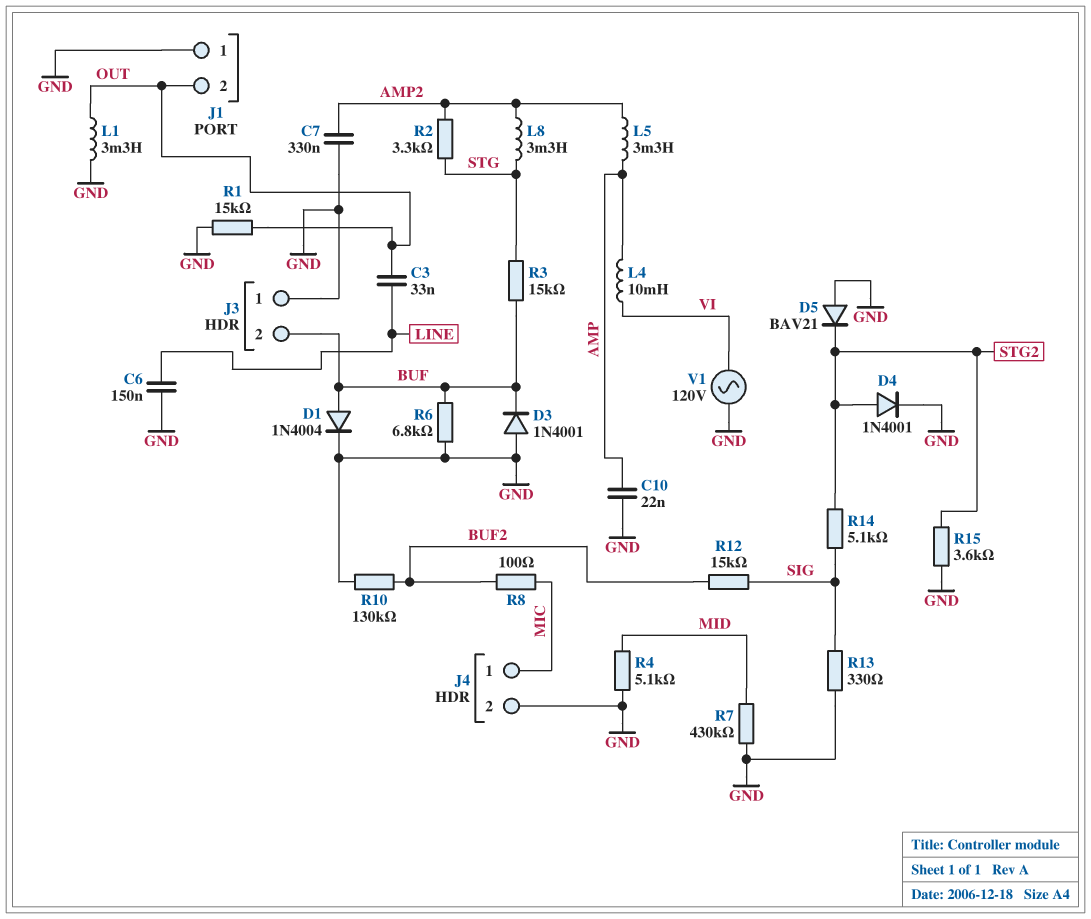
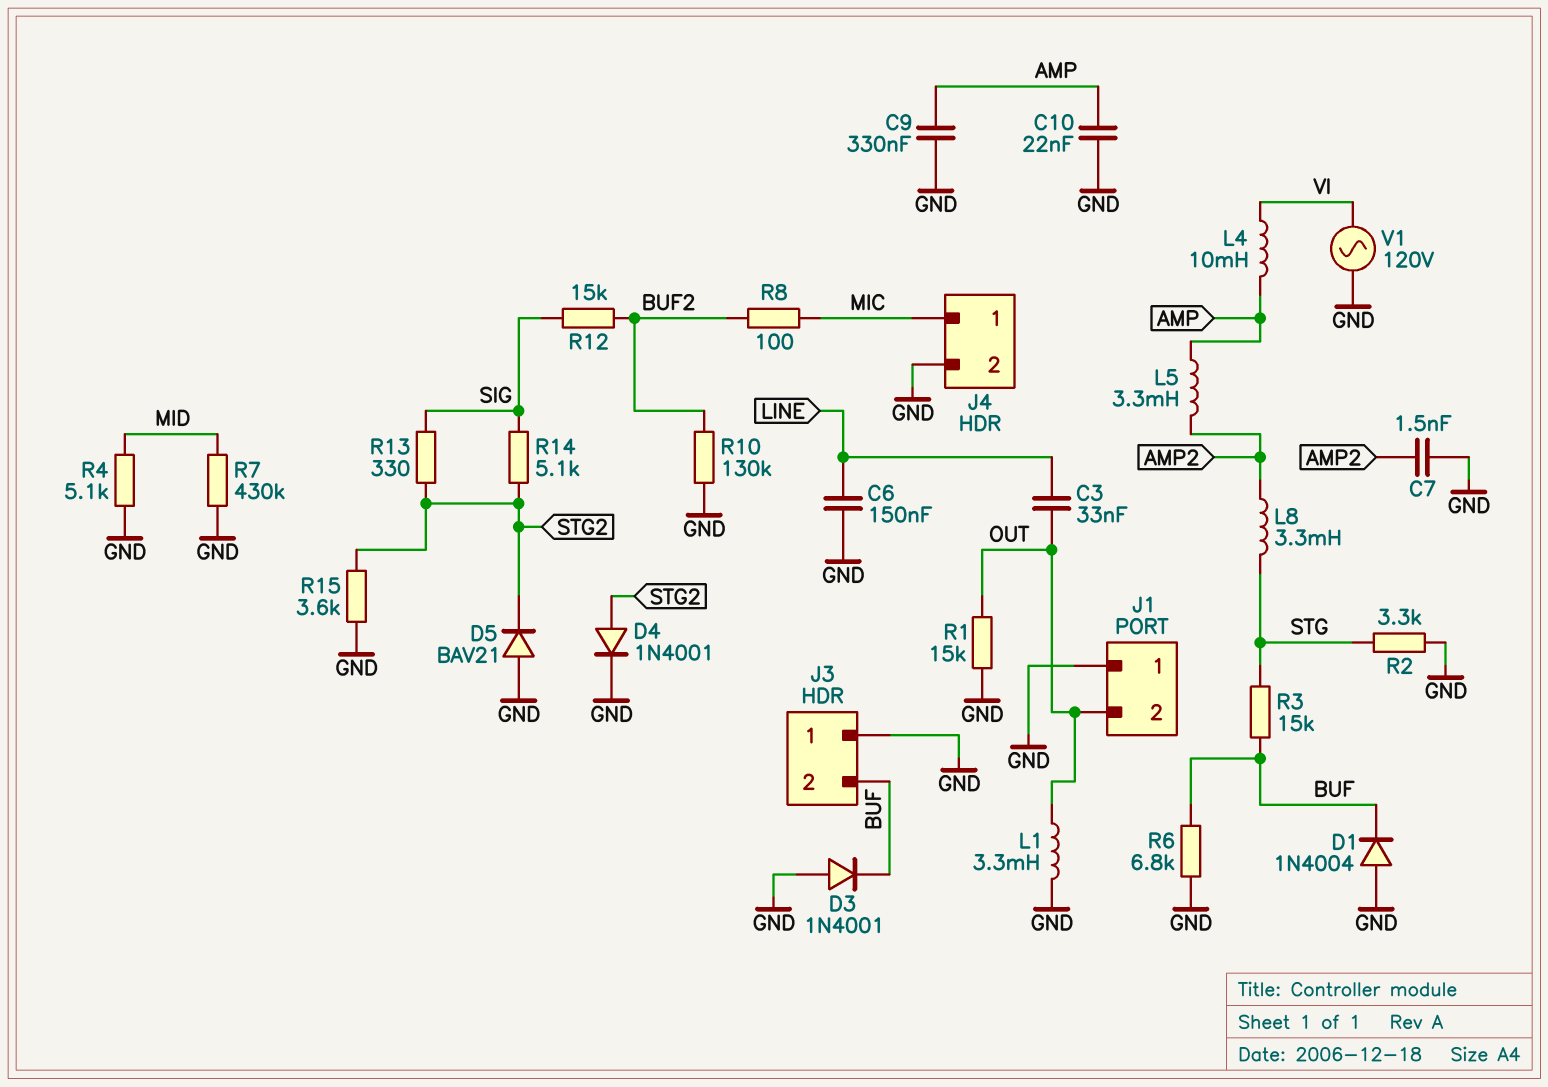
C7: 330nF (AMP2, GND) -> 1.5nF (AMP2, GND)
C9: none -> 330nF (AMP, GND)
D1: diode 1N4004 (A BUF, K GND) -> diode 1N4004 (A GND, K BUF)
R2: 3.3k (AMP2, STG) -> 3.3k (GND, STG)
R13: 330 (GND, SIG) -> 330 (SIG, STG2)

